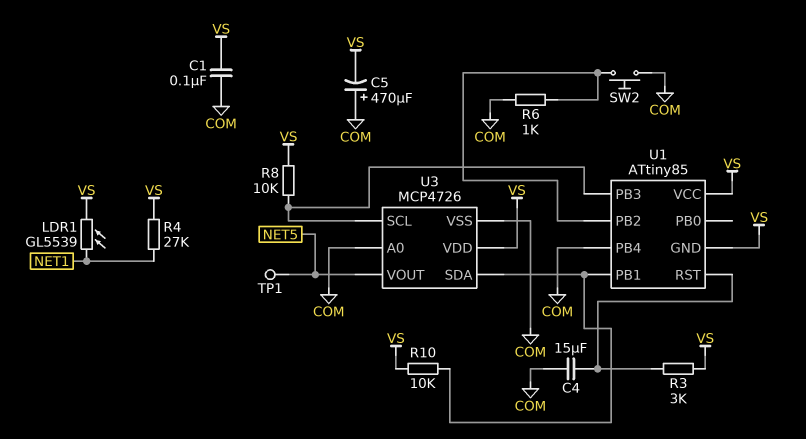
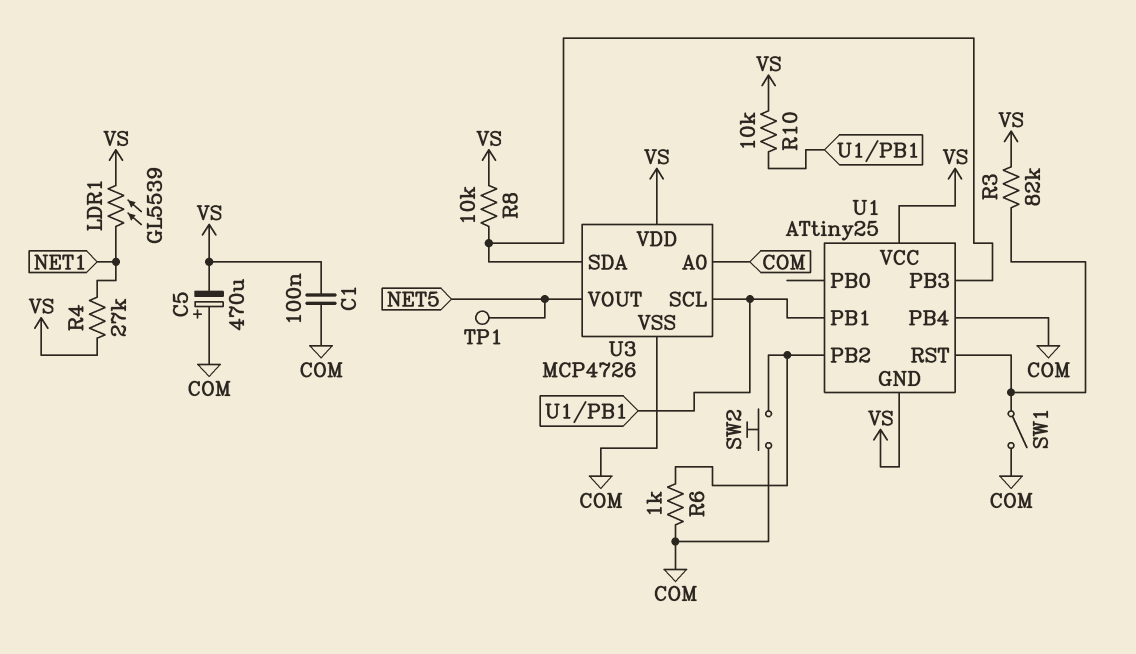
C4: 15uF (COM, U1/RST) -> none
R3: 3k (U1/RST, VS) -> 82k (U1/RST, VS)
SW1: none -> switch (COM, U1/RST)
U1: ATtiny85 -> ATtiny25
U3 pin SCL: U1/PB3 -> U1/PB1
U3 pin SDA: U1/PB1 -> U1/PB3

